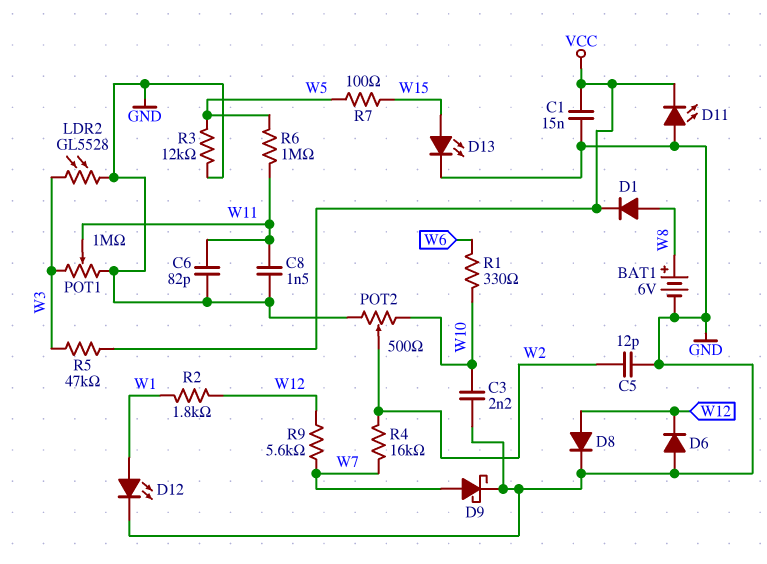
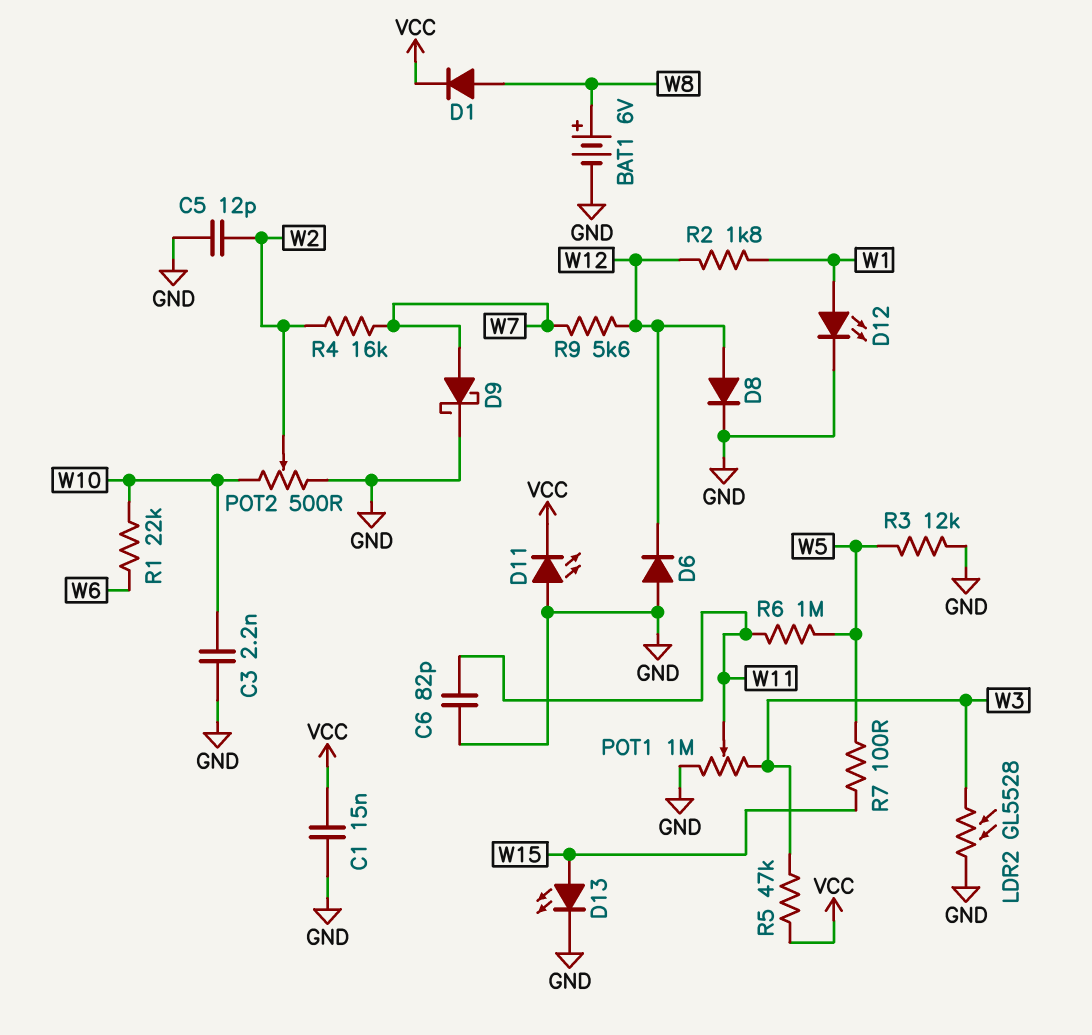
C8: 1.5nF (GND, W11) -> none
R1: 330 (W6, W10) -> 22k (W6, W10)

